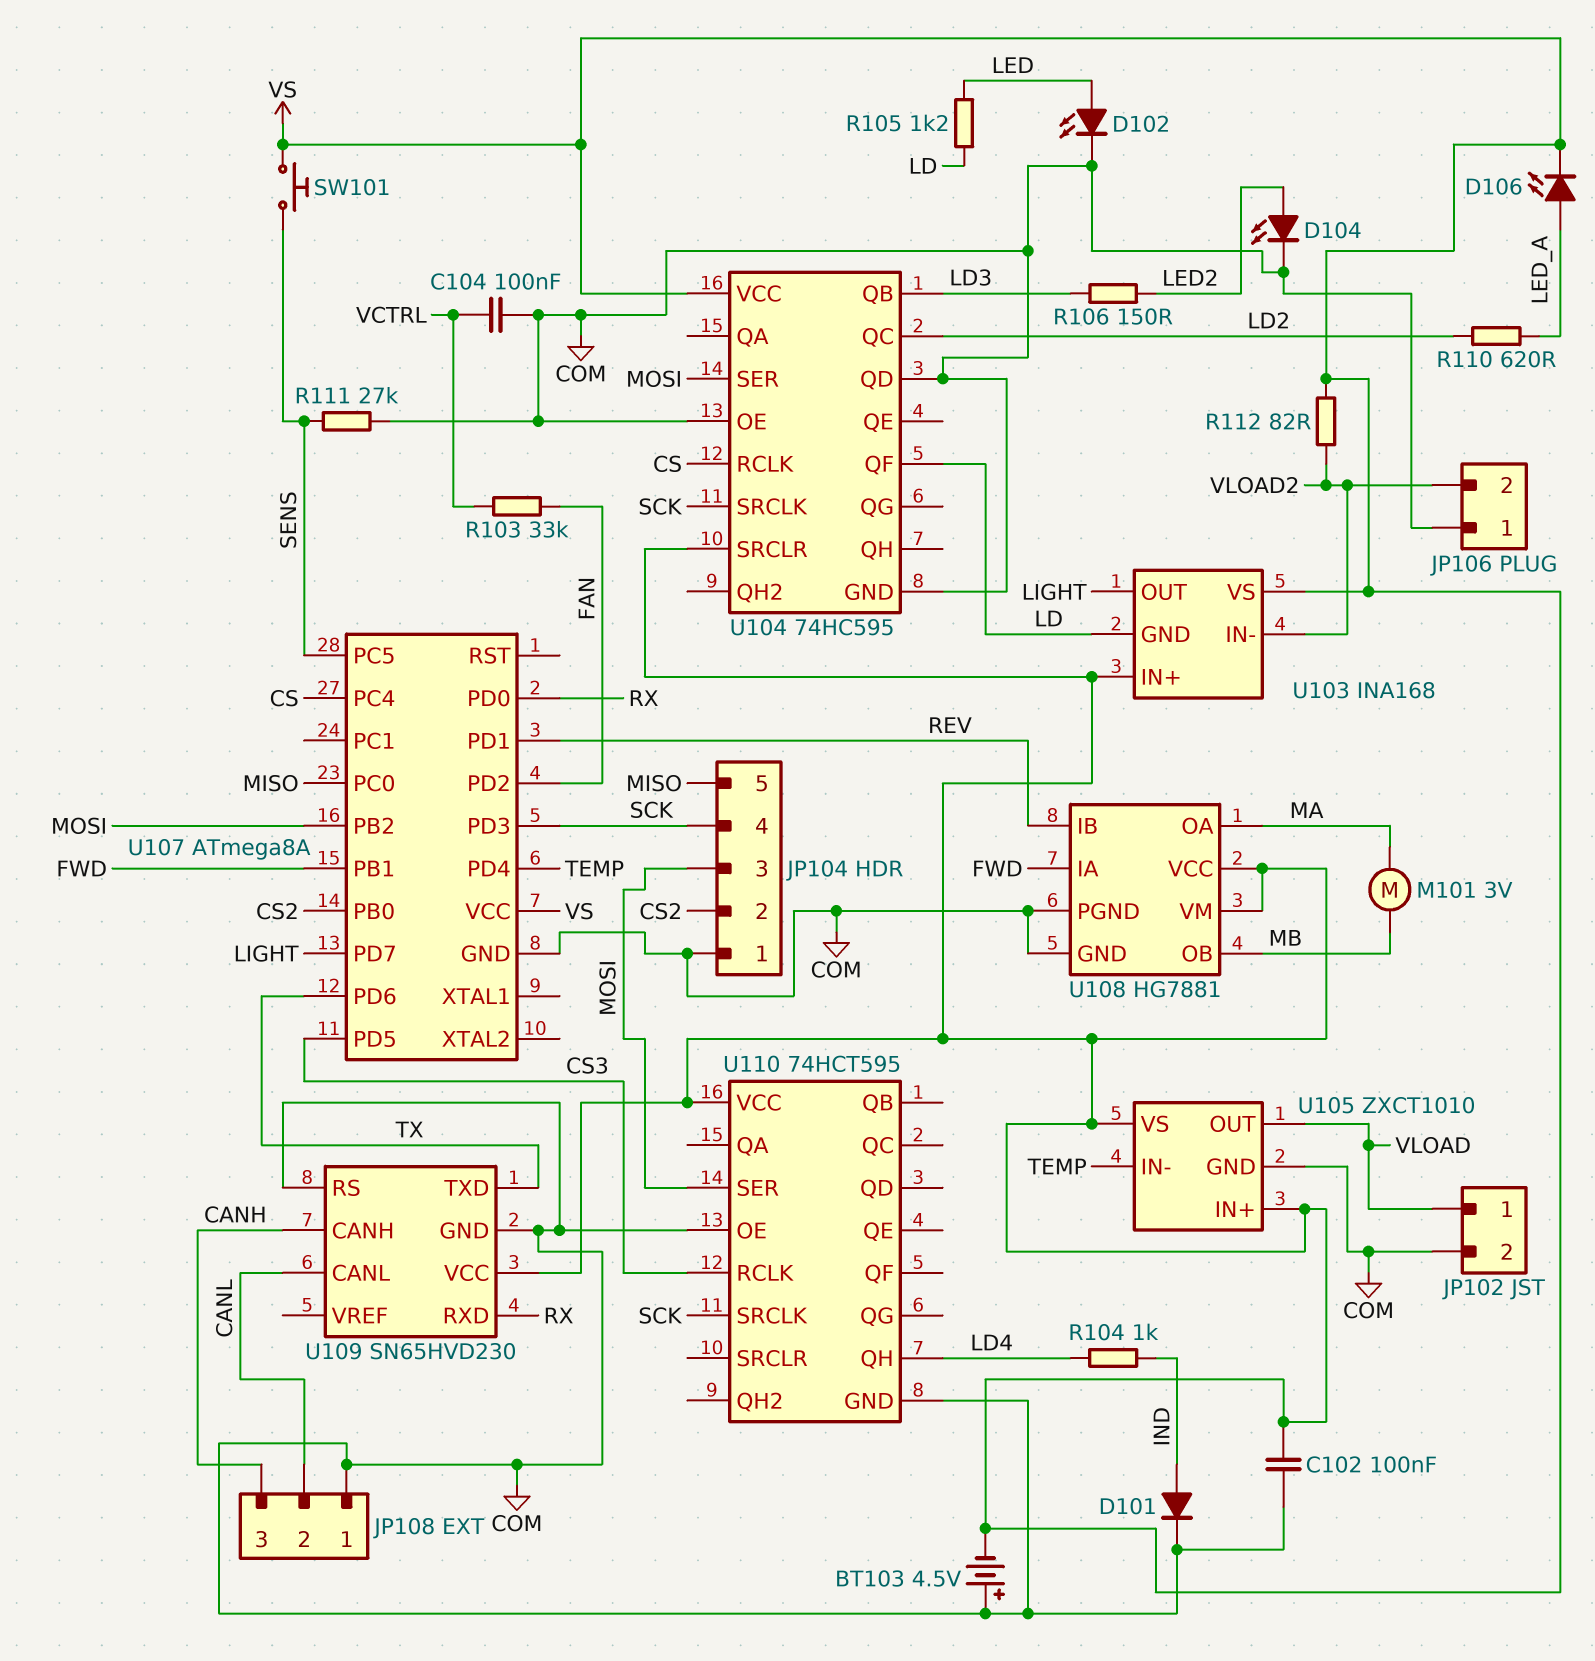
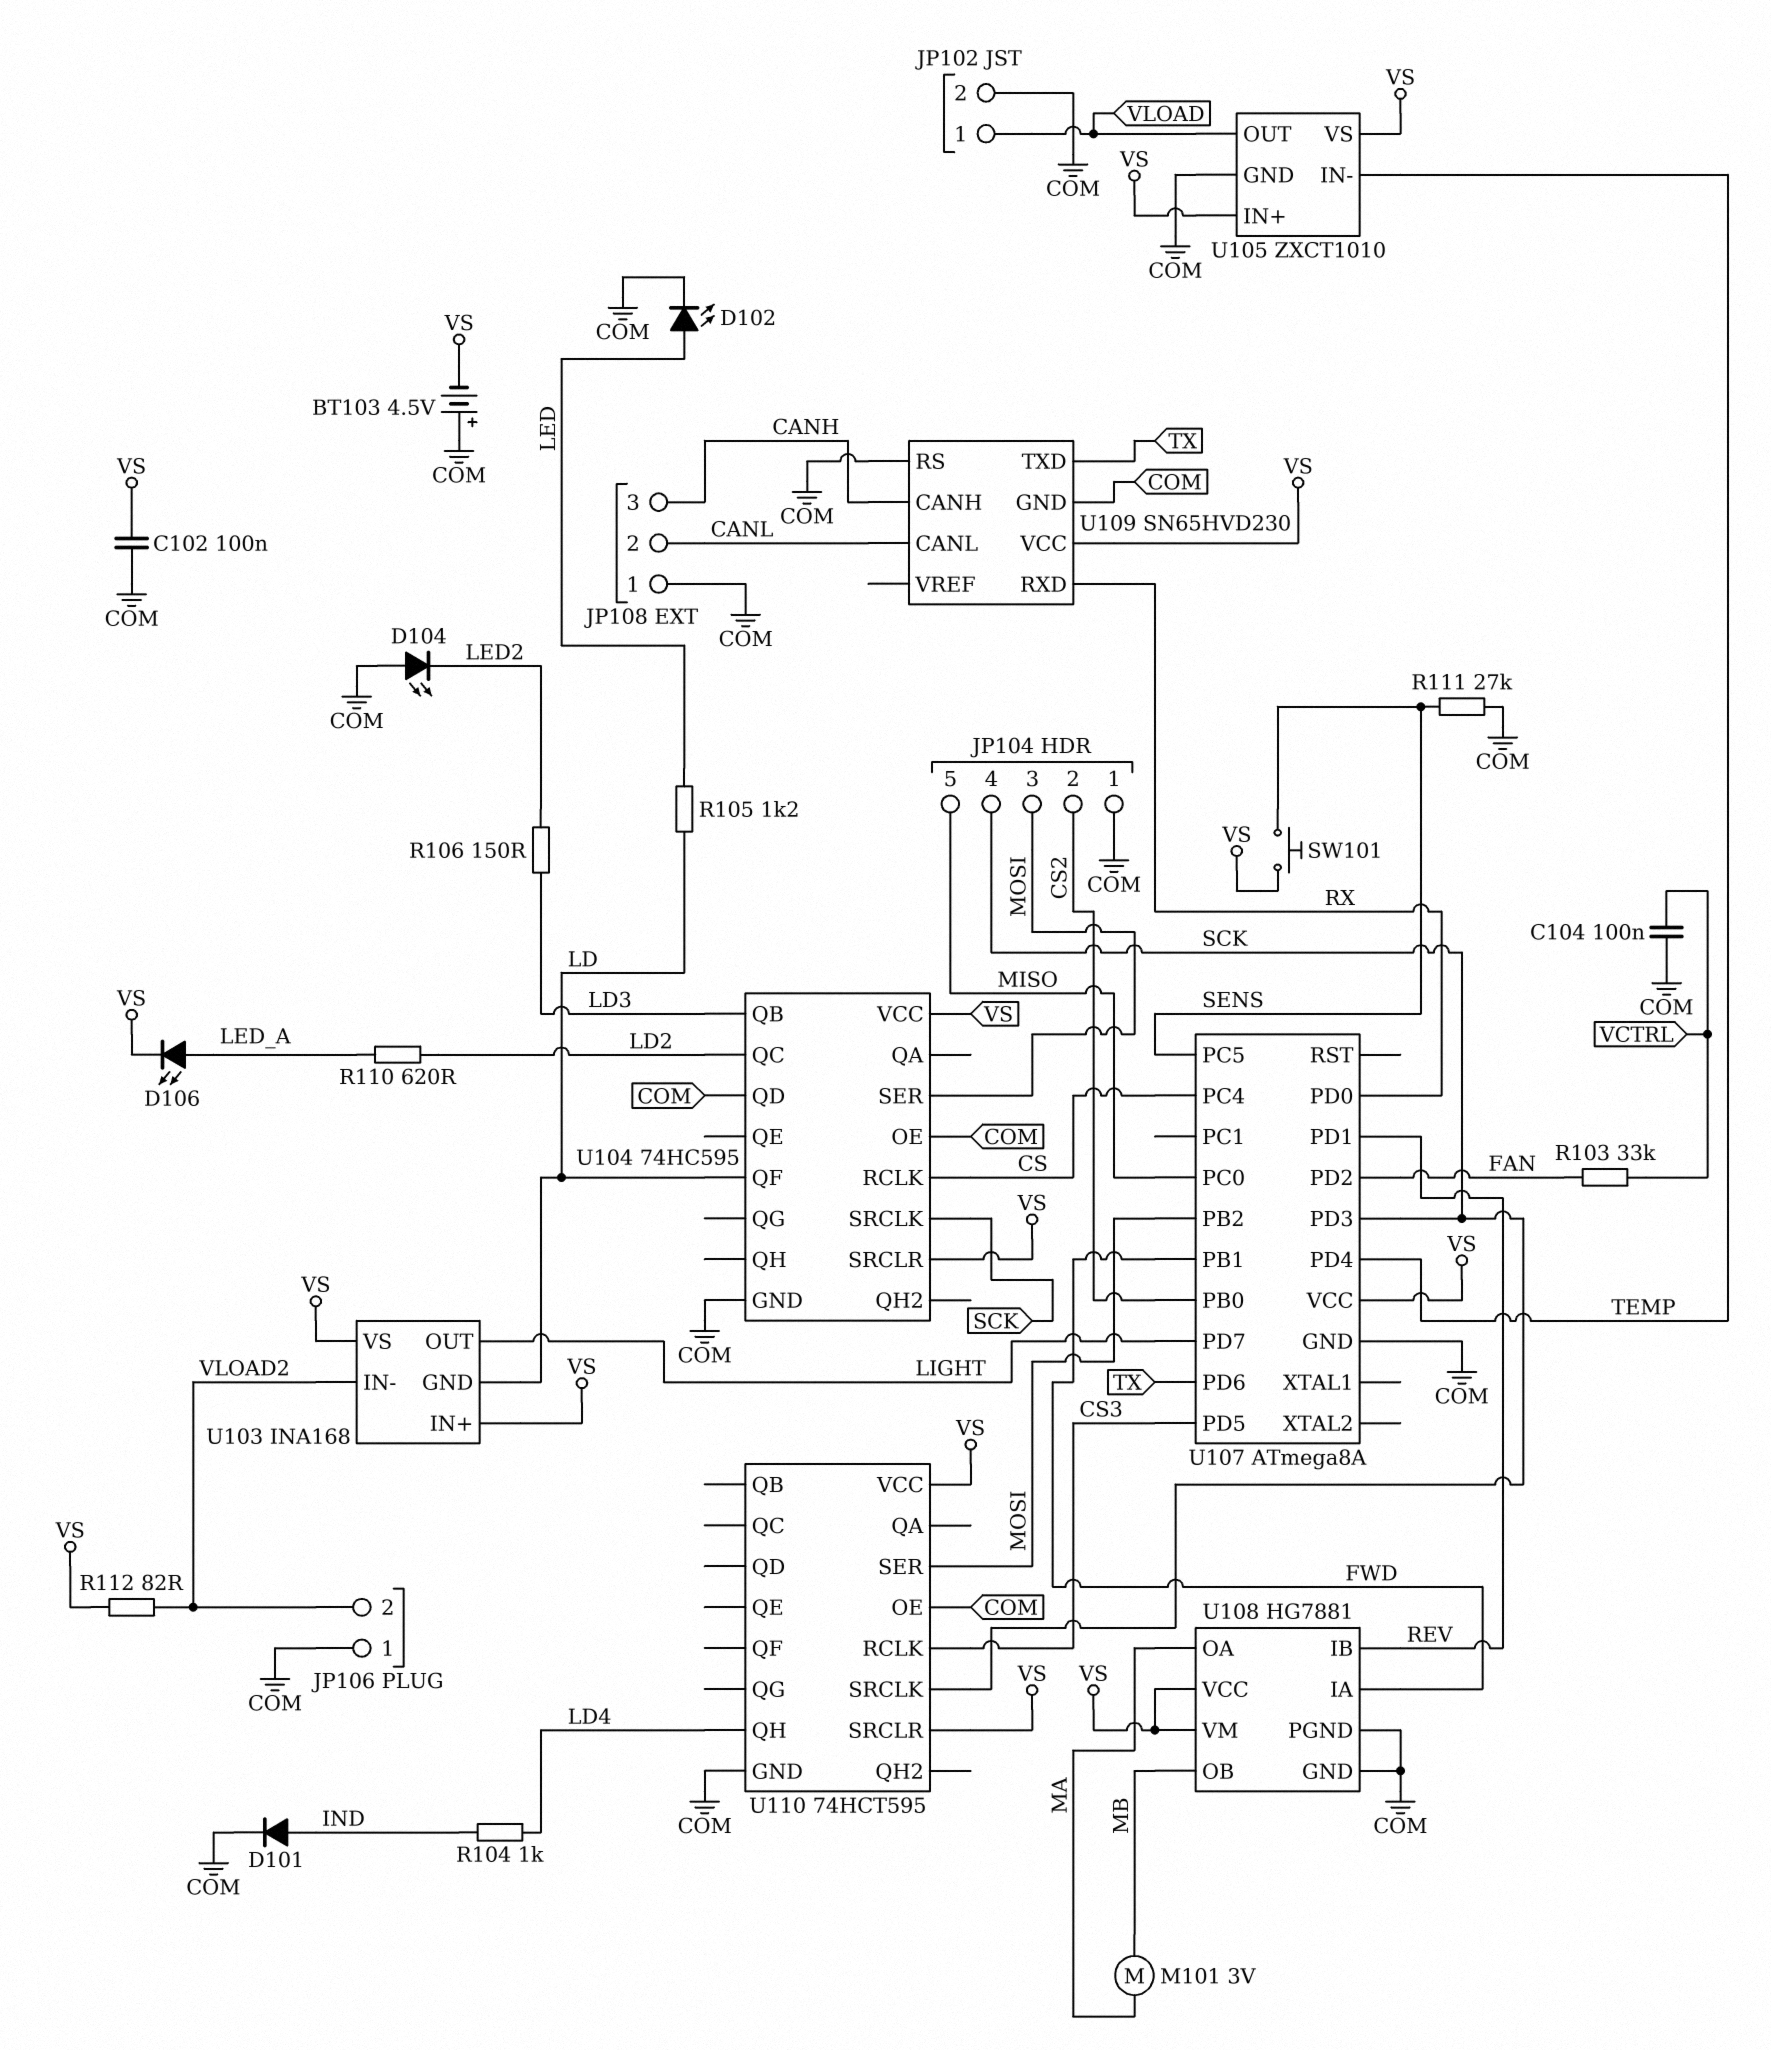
D104: LED (A LED2, K COM) -> LED (A COM, K LED2)
U110 pin SRCLR: none -> VS

